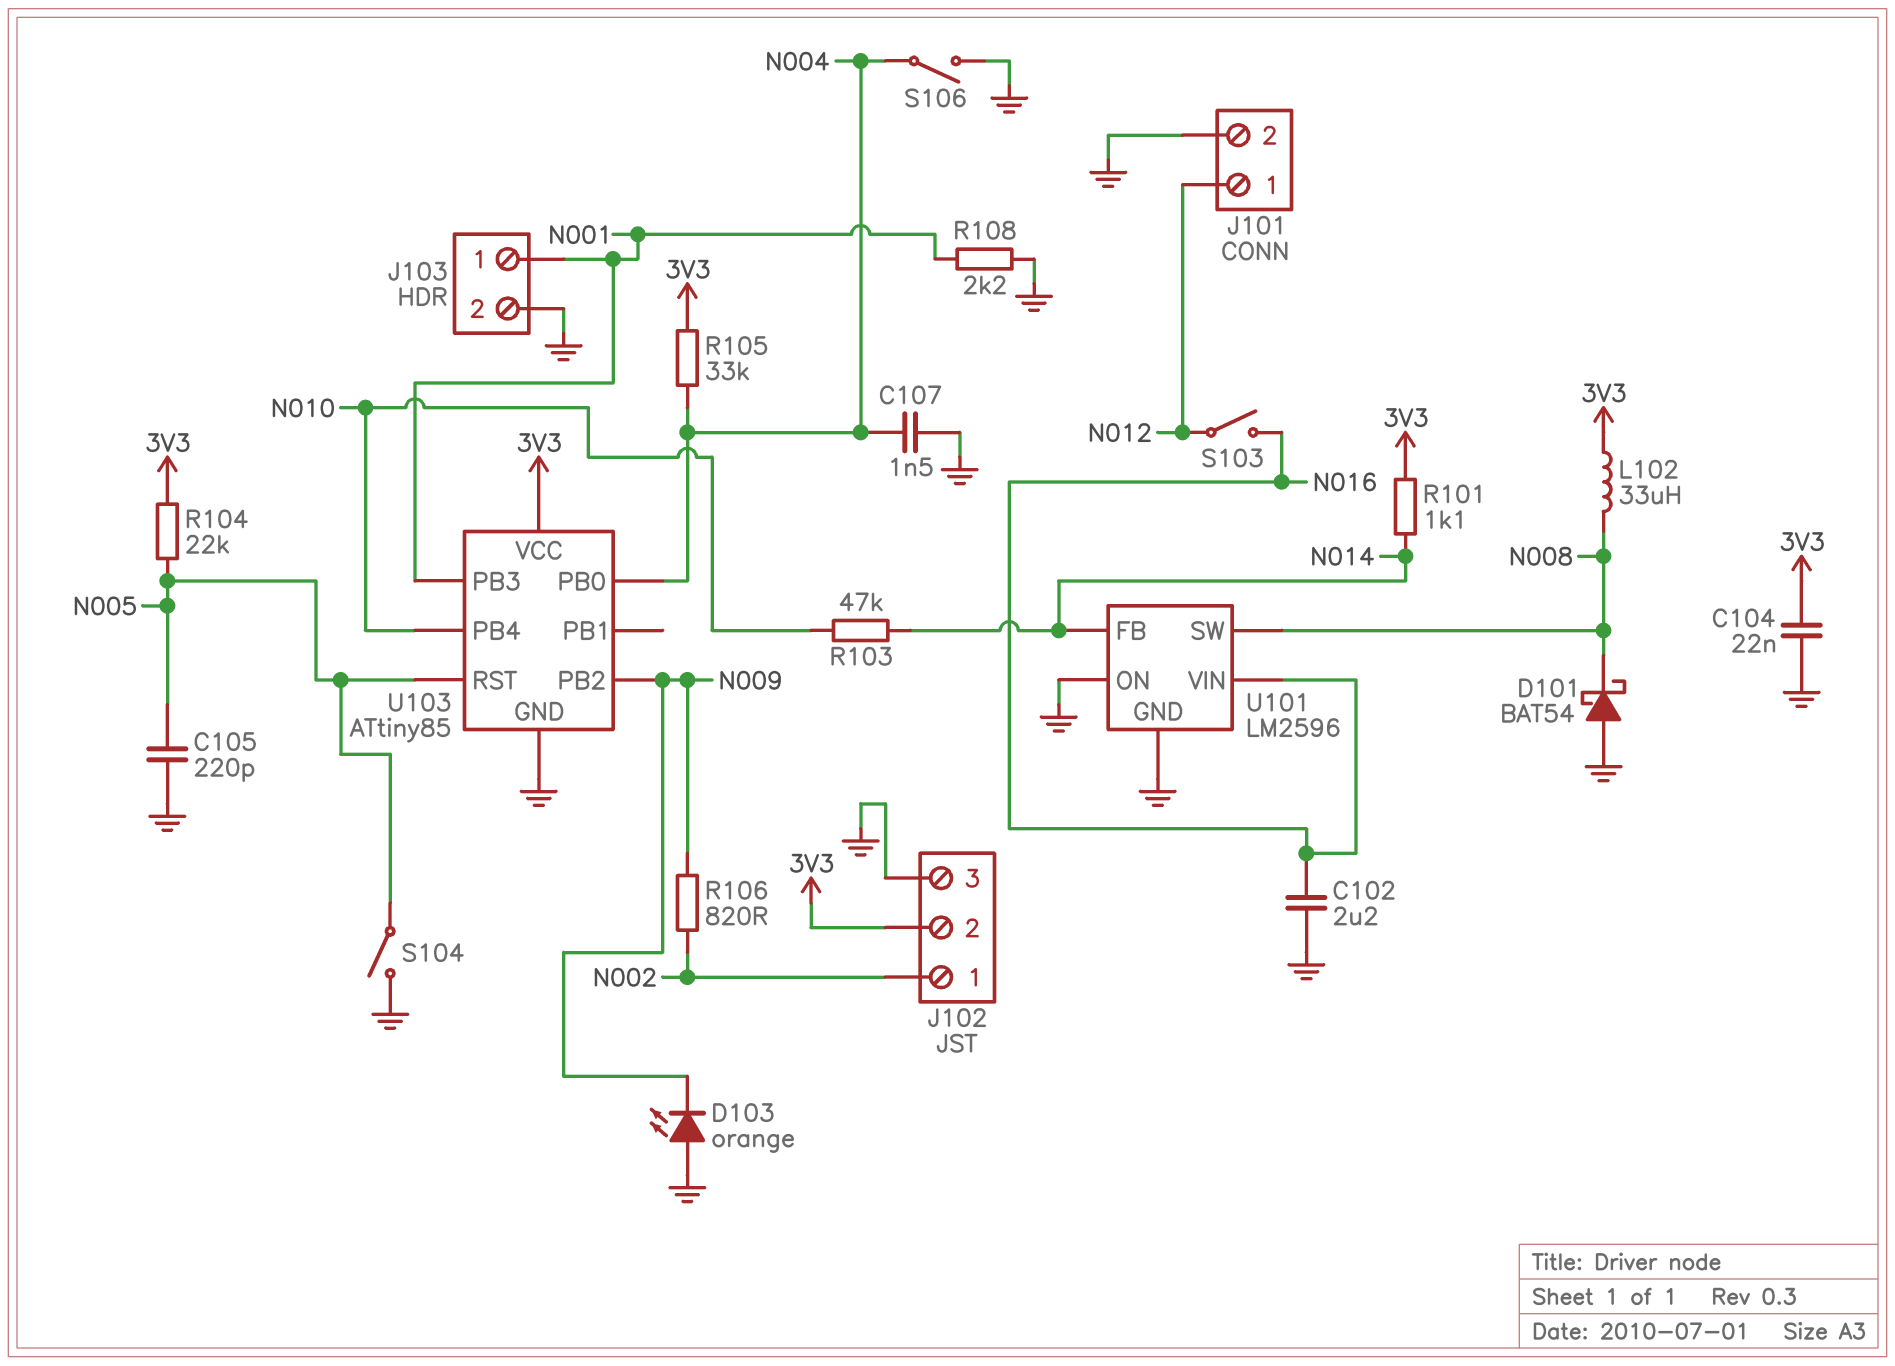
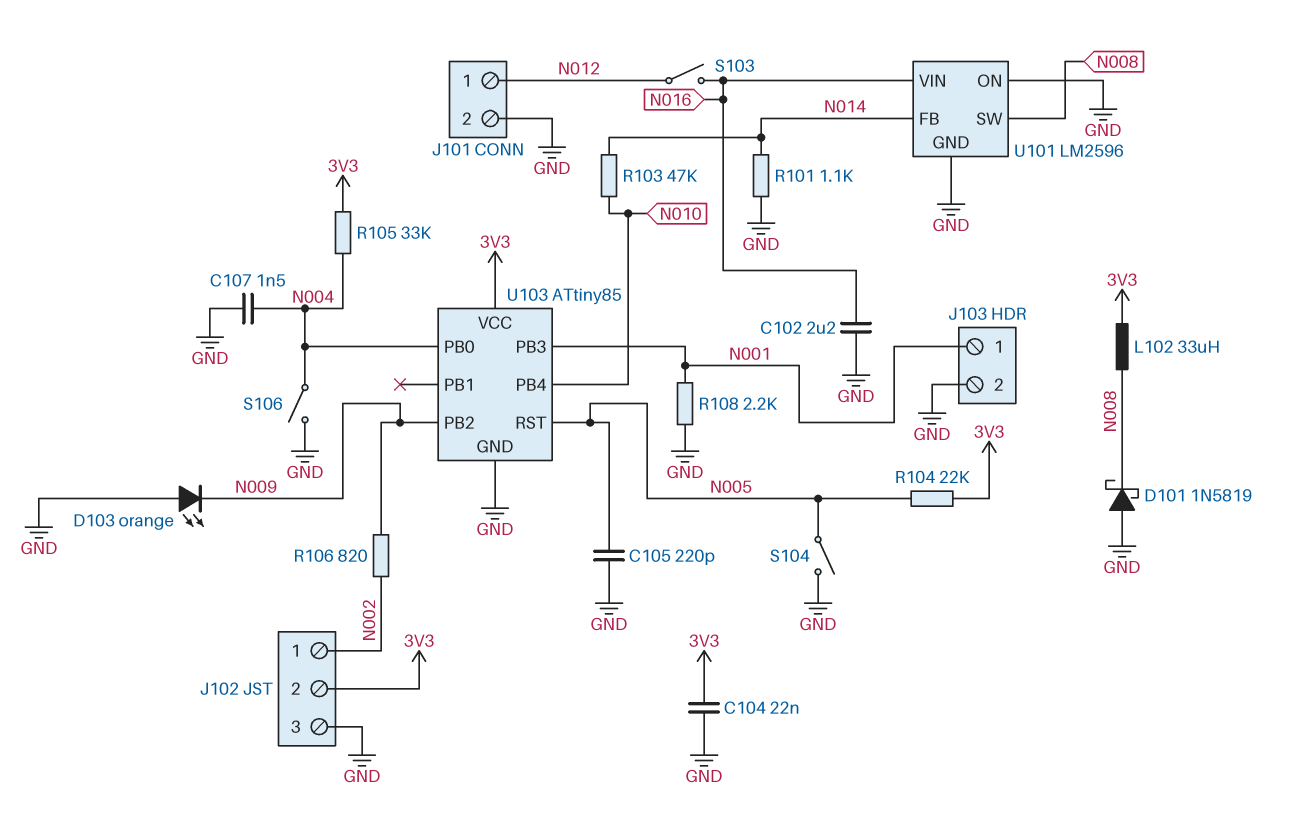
D101: schottky BAT54 (A GND, K N008) -> schottky 1N5819 (A GND, K N008)
R101: 1.1k (3V3, N014) -> 1.1k (GND, N014)

